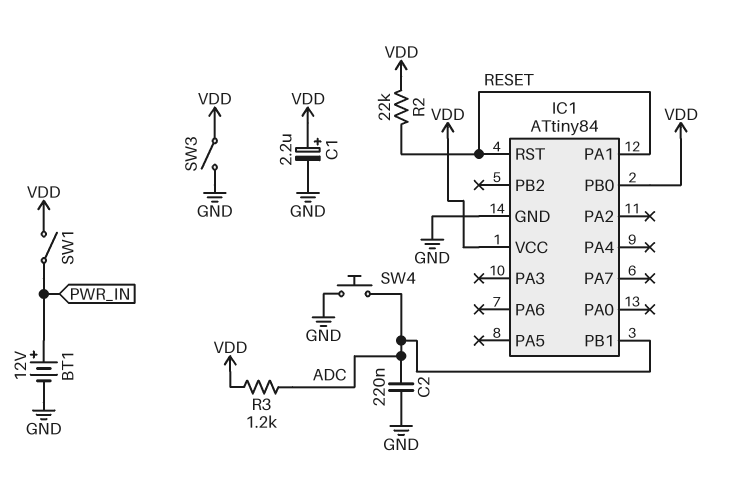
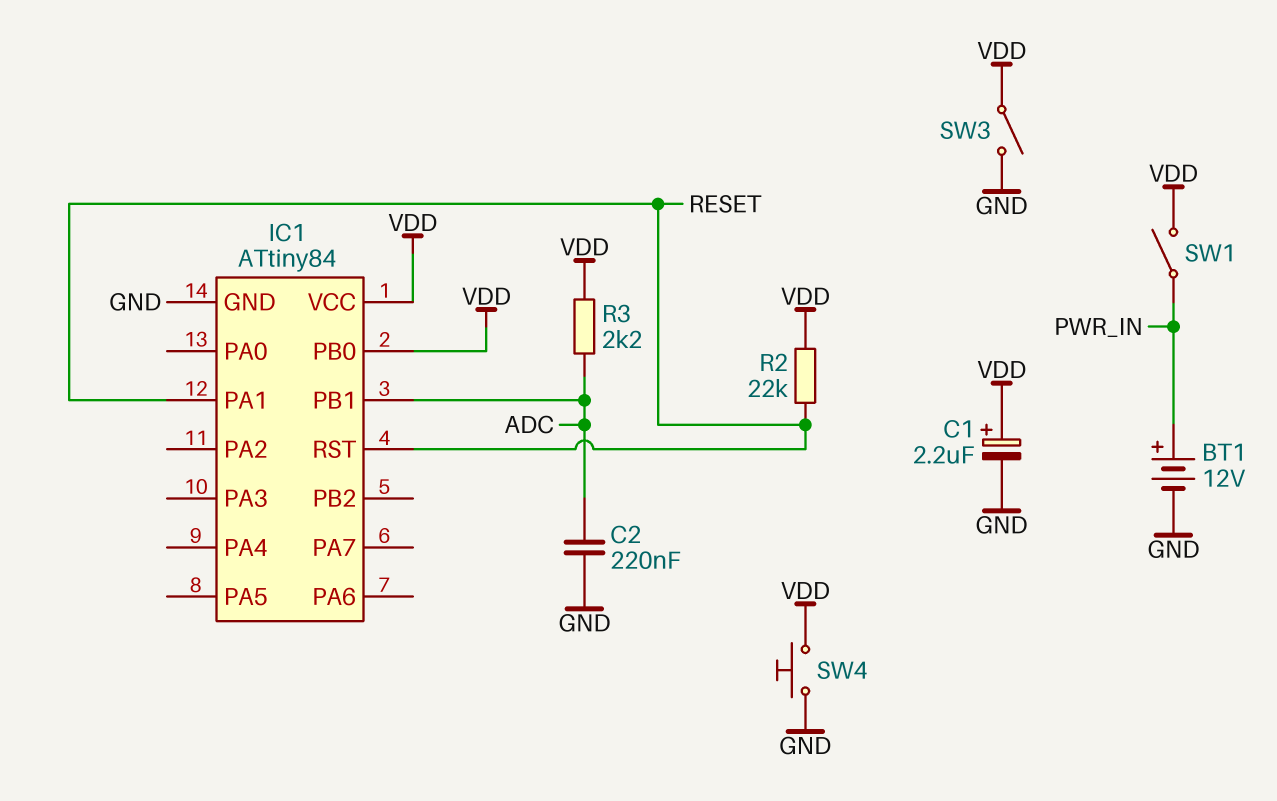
R3: 1.2k (ADC, VDD) -> 2.2k (ADC, VDD)
SW4: button (ADC, GND) -> button (GND, VDD)

